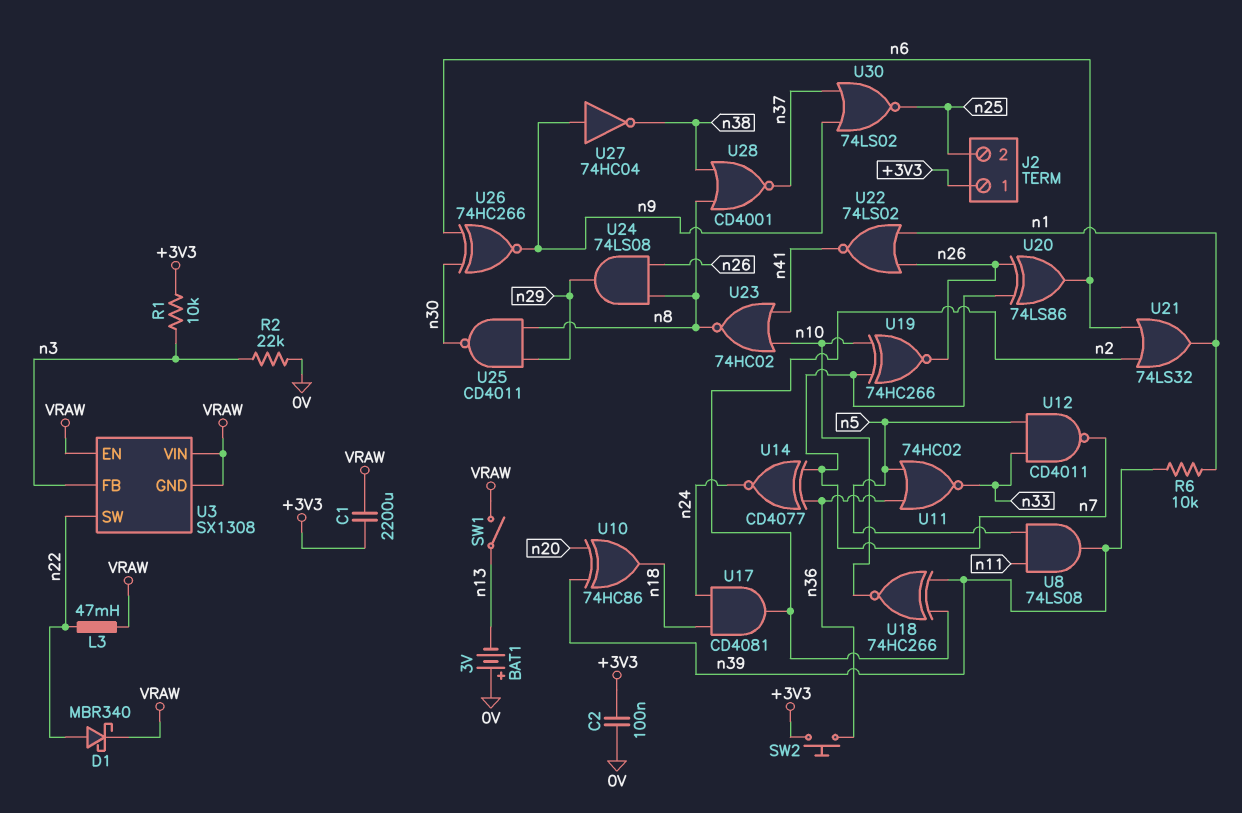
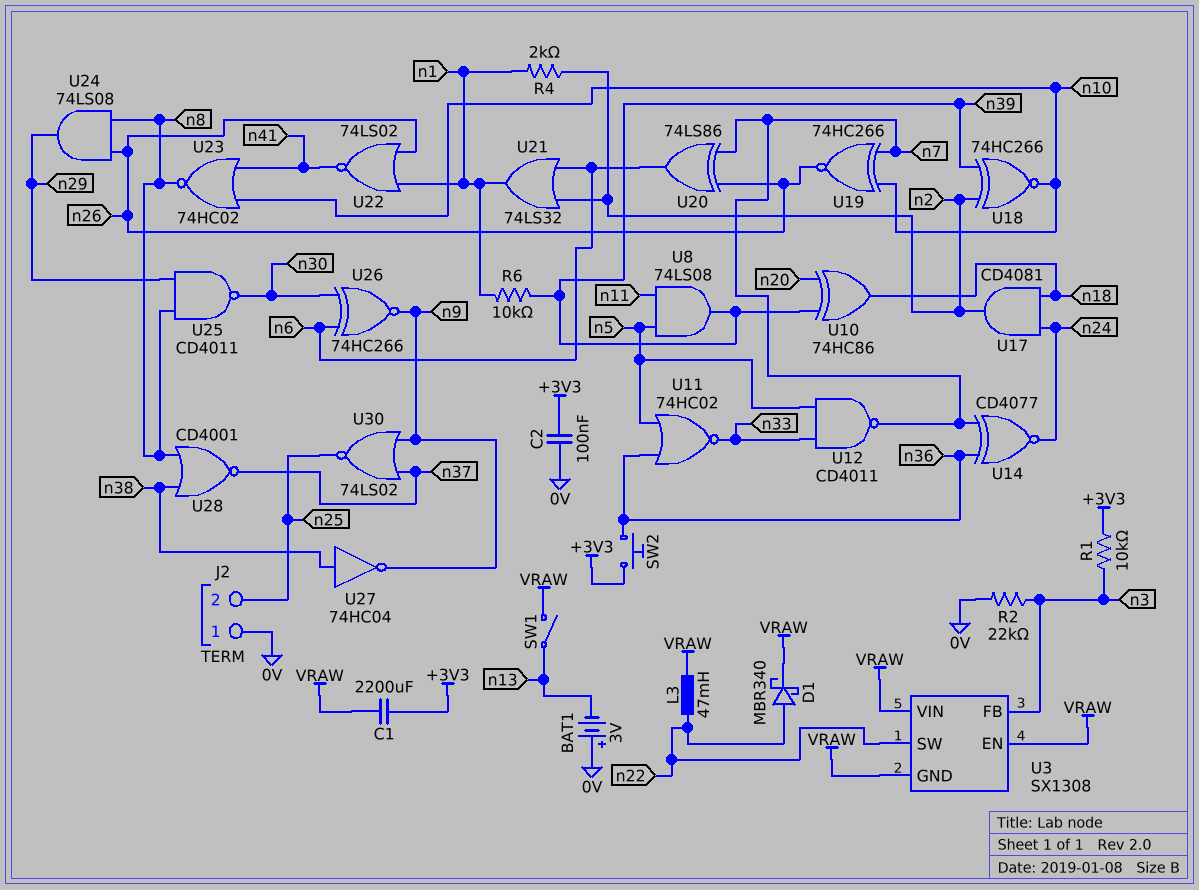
J2 pin 1: +3V3 -> 0V
R4: none -> 2k (n1, n2)
U27: NOT 74HC04 (in n9, out n38) -> NOT 74HC04 (in n38, out n9)

